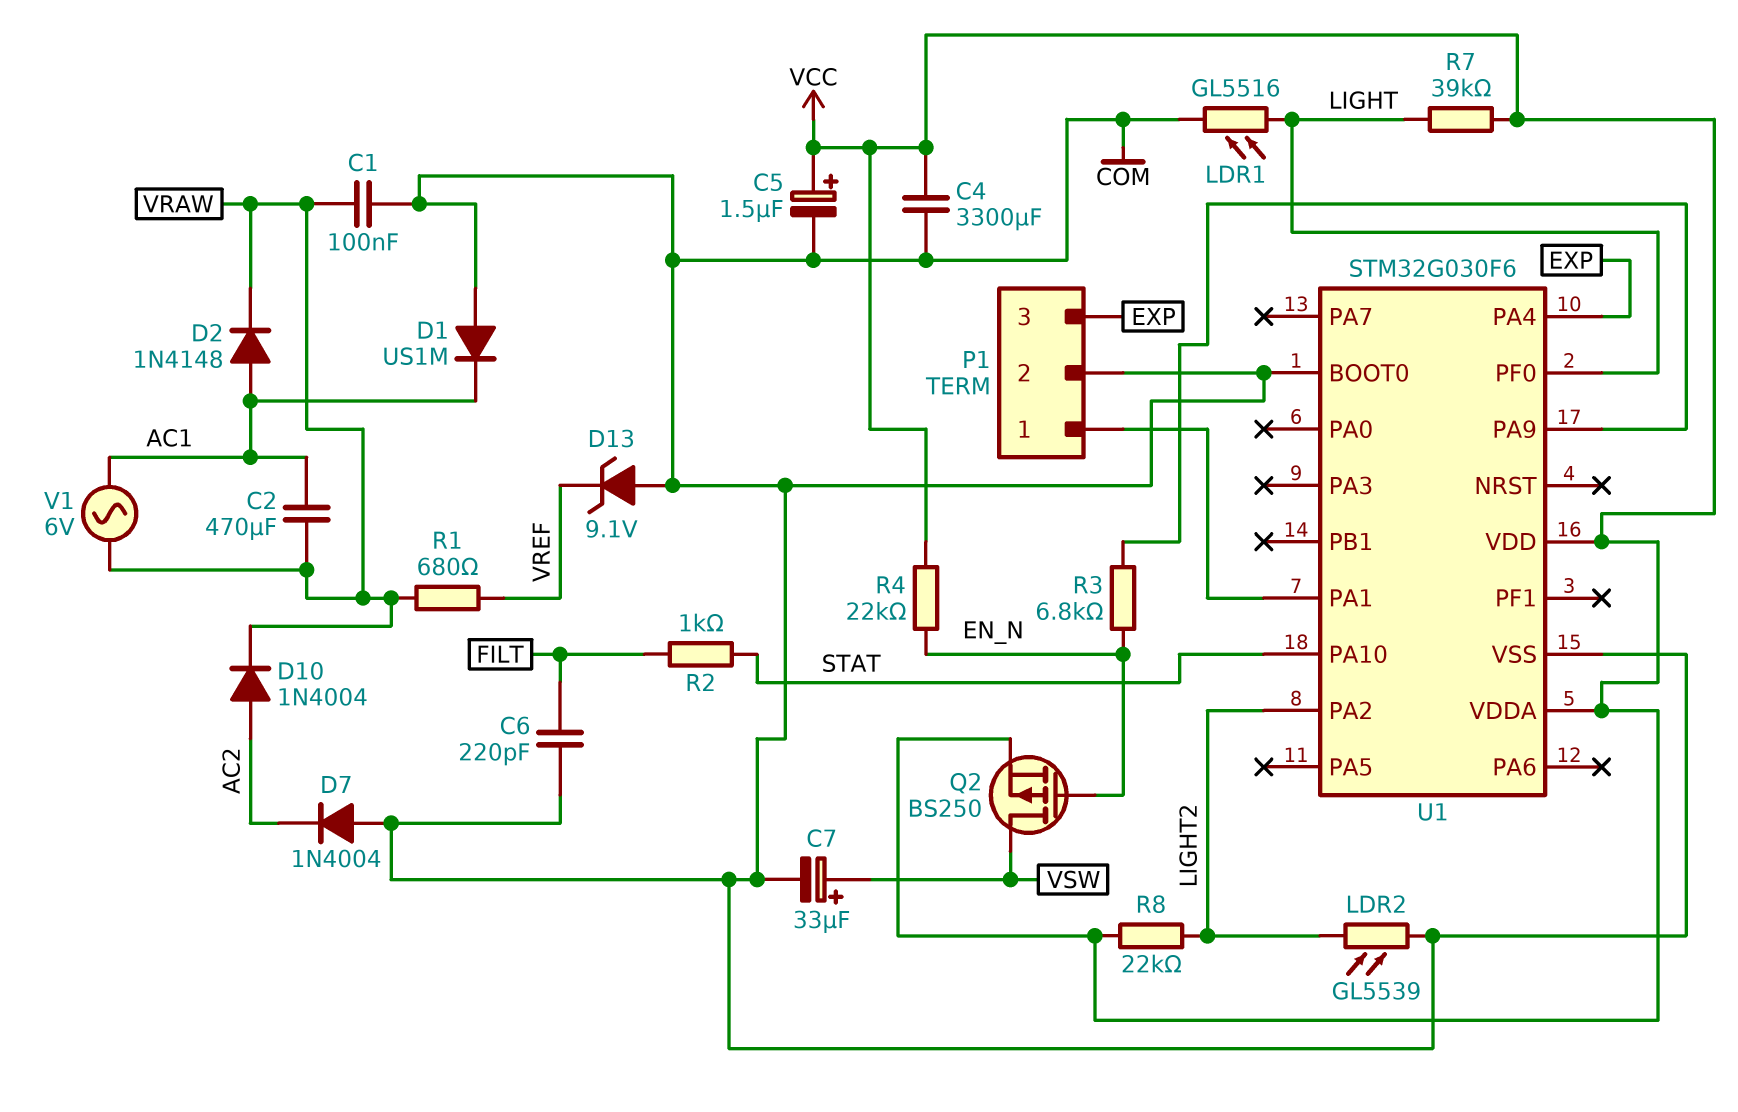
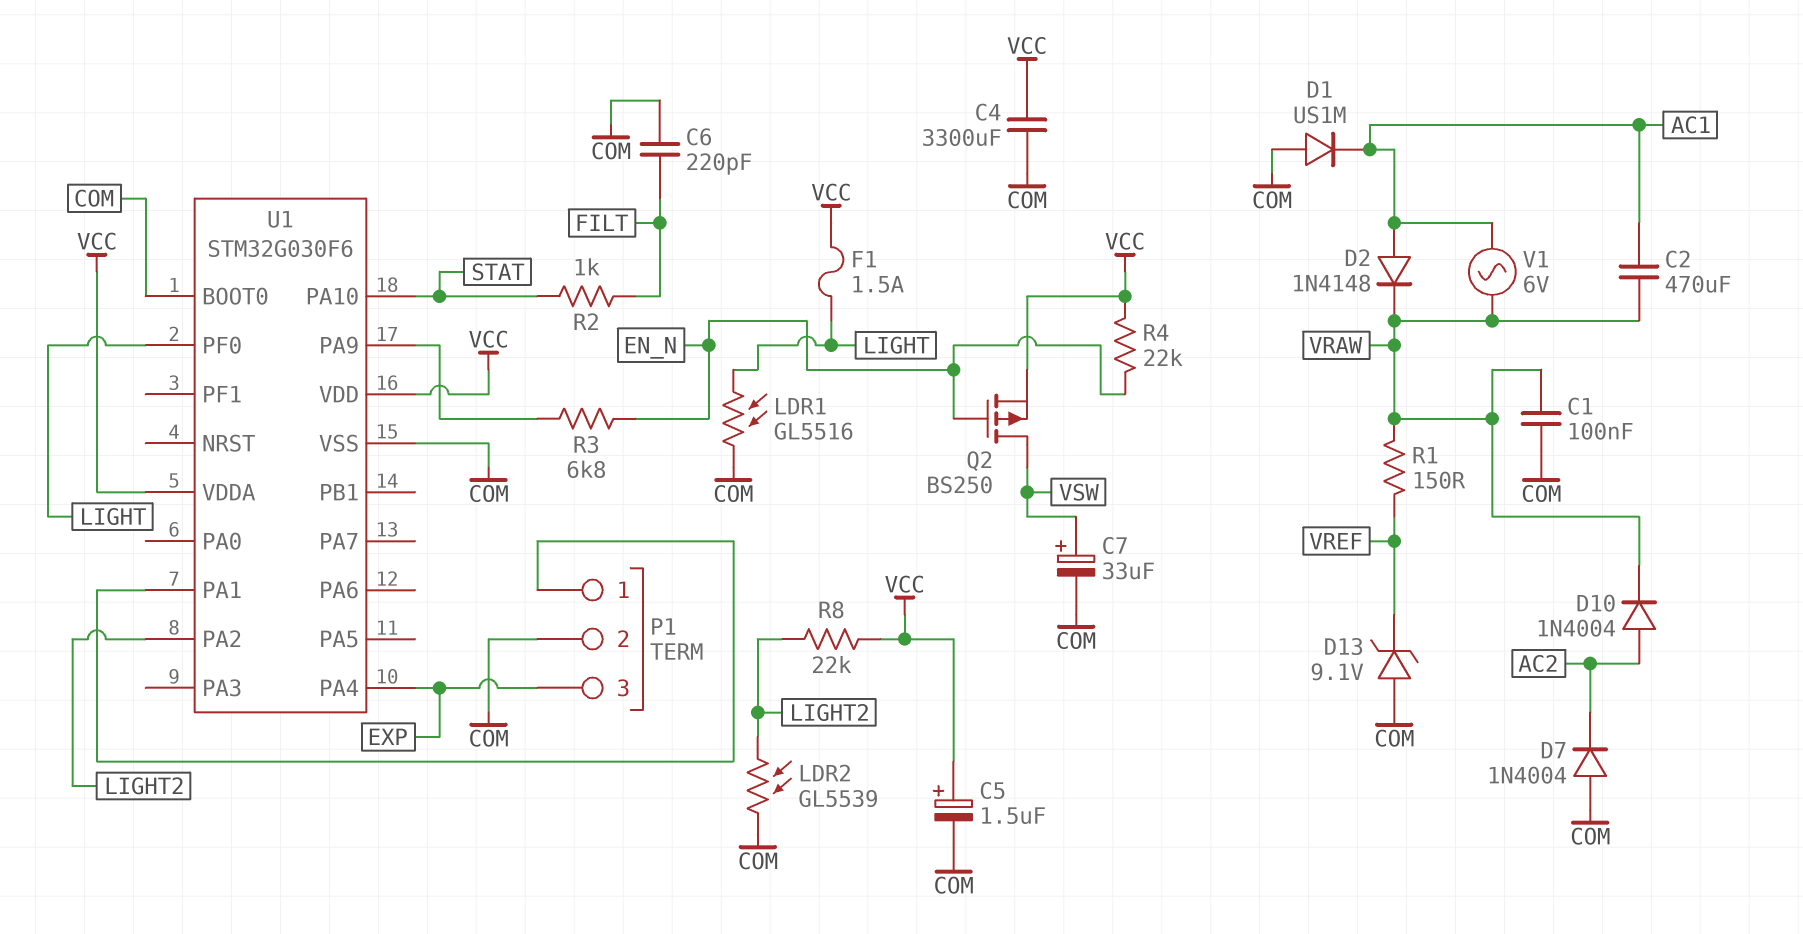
F1: none -> 1.5A (LIGHT, VCC)
R1: 680 (VRAW, VREF) -> 150 (VRAW, VREF)
R7: 39k (LIGHT, VCC) -> none

